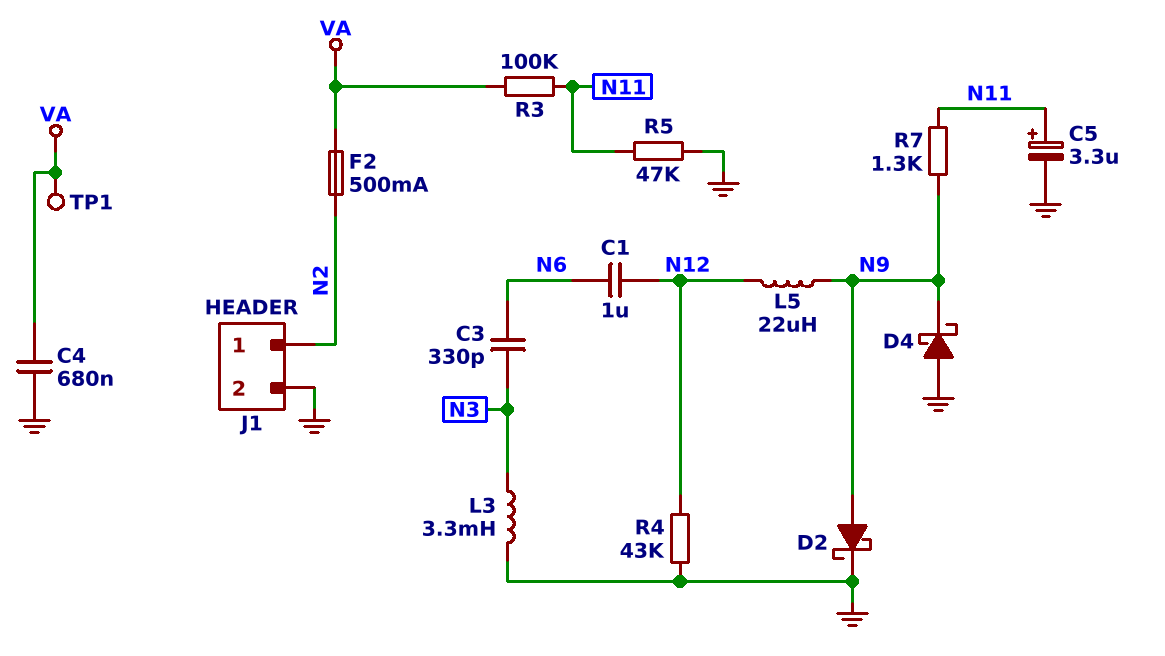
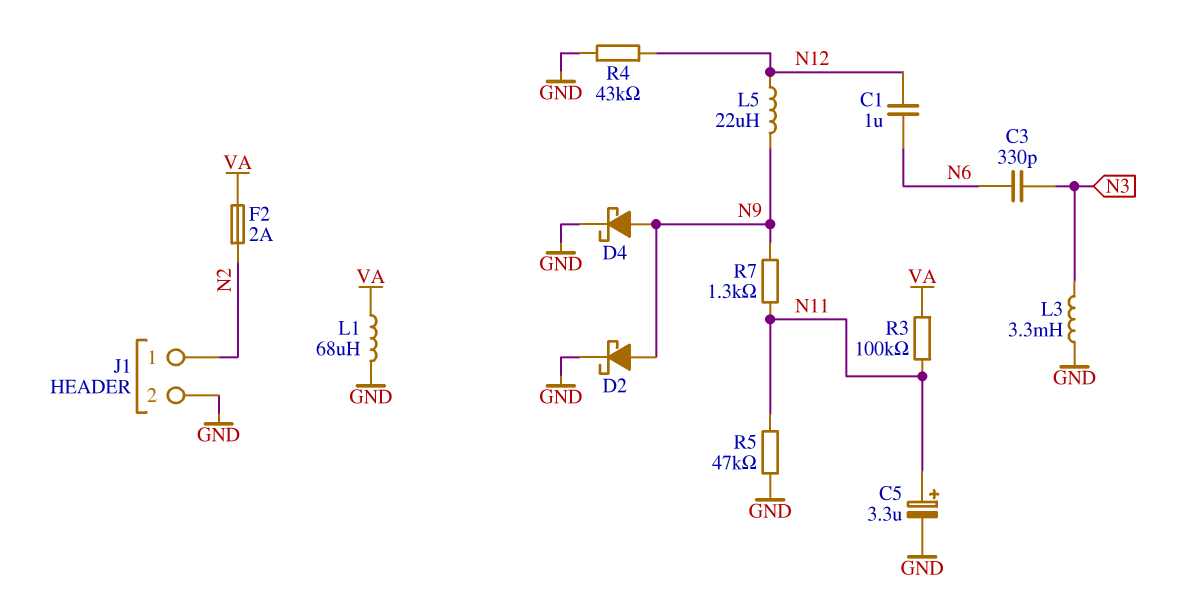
C4: 680nF (GND, VA) -> none
D4: schottky (A GND, K N9) -> schottky (A N9, K GND)
F2: 500mA (N2, VA) -> 2A (N2, VA)
L1: none -> 68uH (GND, VA)
TP1: test point (VA) -> none

